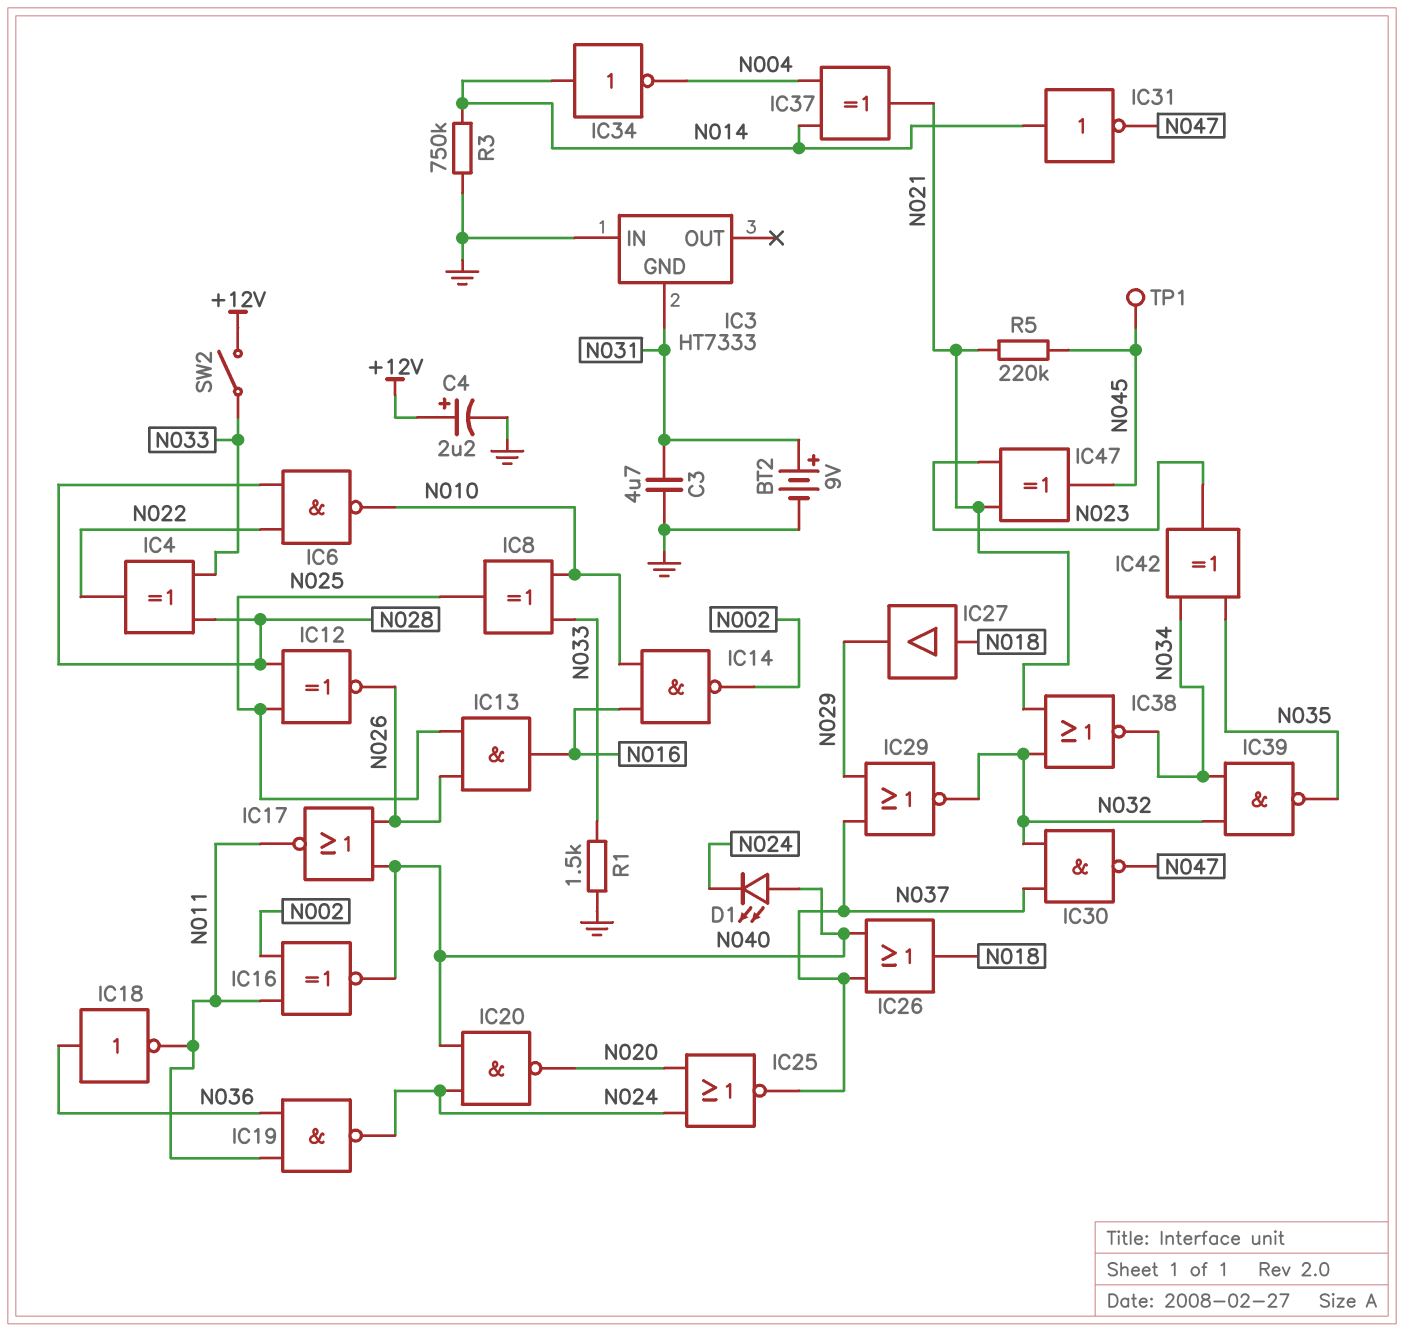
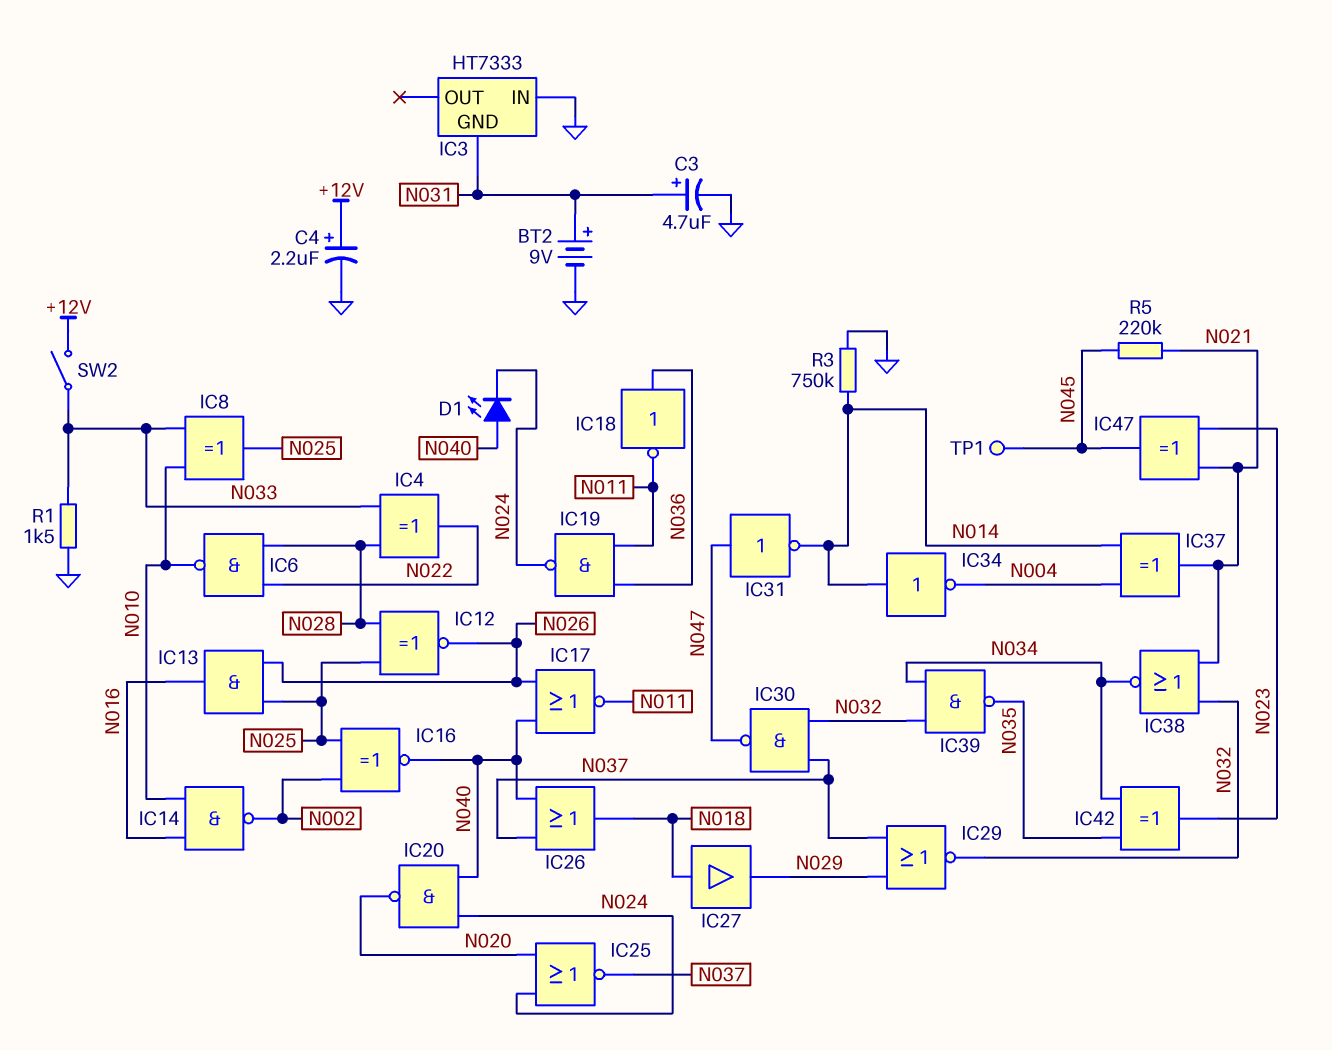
C3: 4.7uF (GND, N031) -> 4.7uF (plus N031, minus GND)
IC16: XNOR (in N002, in N011, out N040) -> XNOR (in N002, in N025, out N040)
IC31: NOT (in N014, out N047) -> NOT (in N047, out N014)

